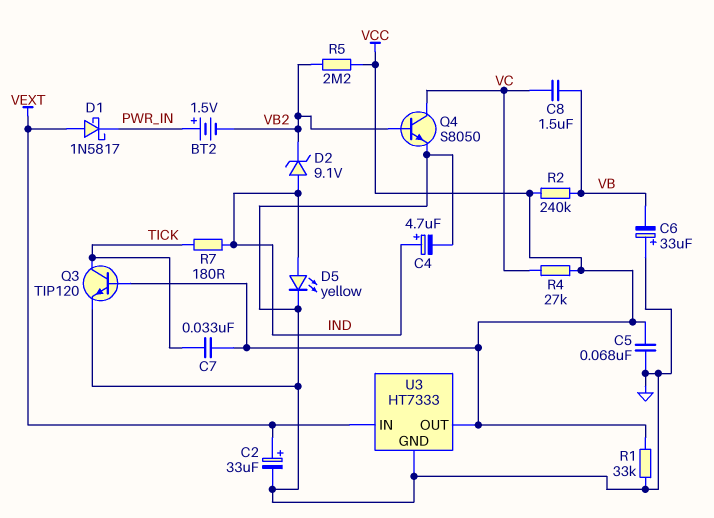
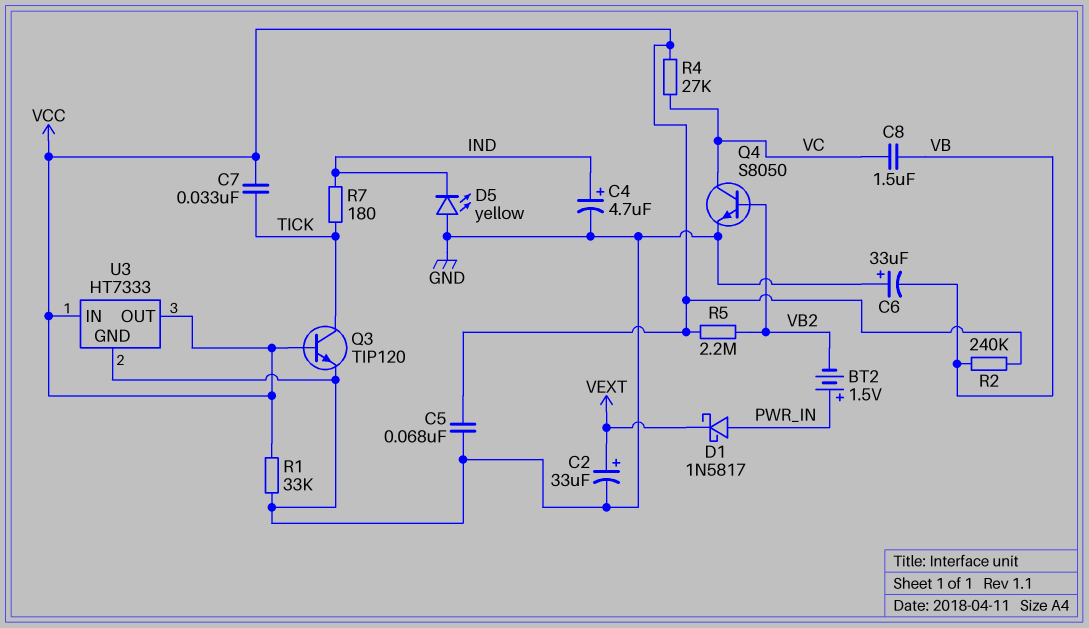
D1: schottky 1N5817 (A VEXT, K PWR_IN) -> schottky 1N5817 (A PWR_IN, K VEXT)
D2: zener 9.1V (A IND, K VB2) -> none
D5: LED yellow (A IND, K GND) -> LED yellow (A GND, K IND)
U3 pin IN: VEXT -> VCC

